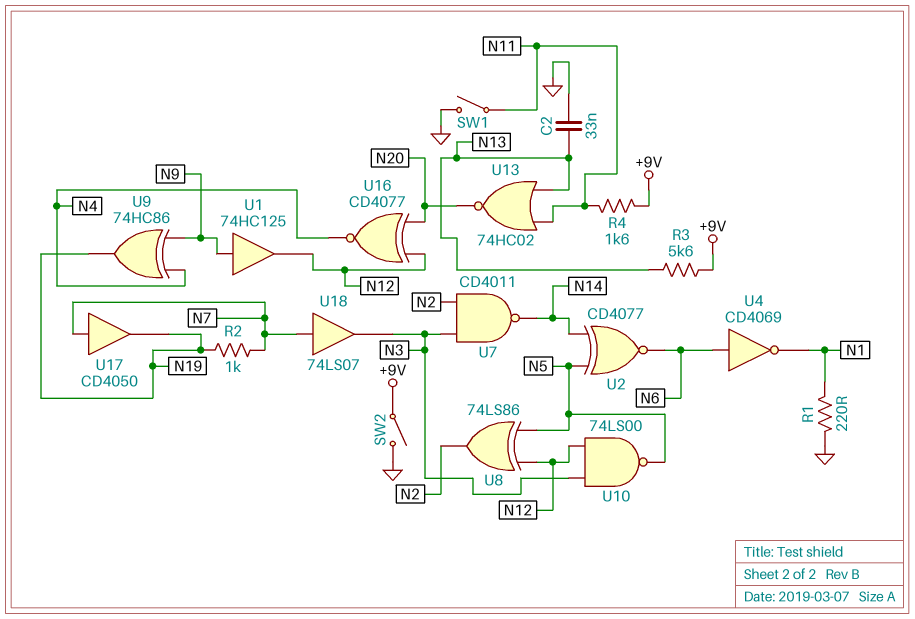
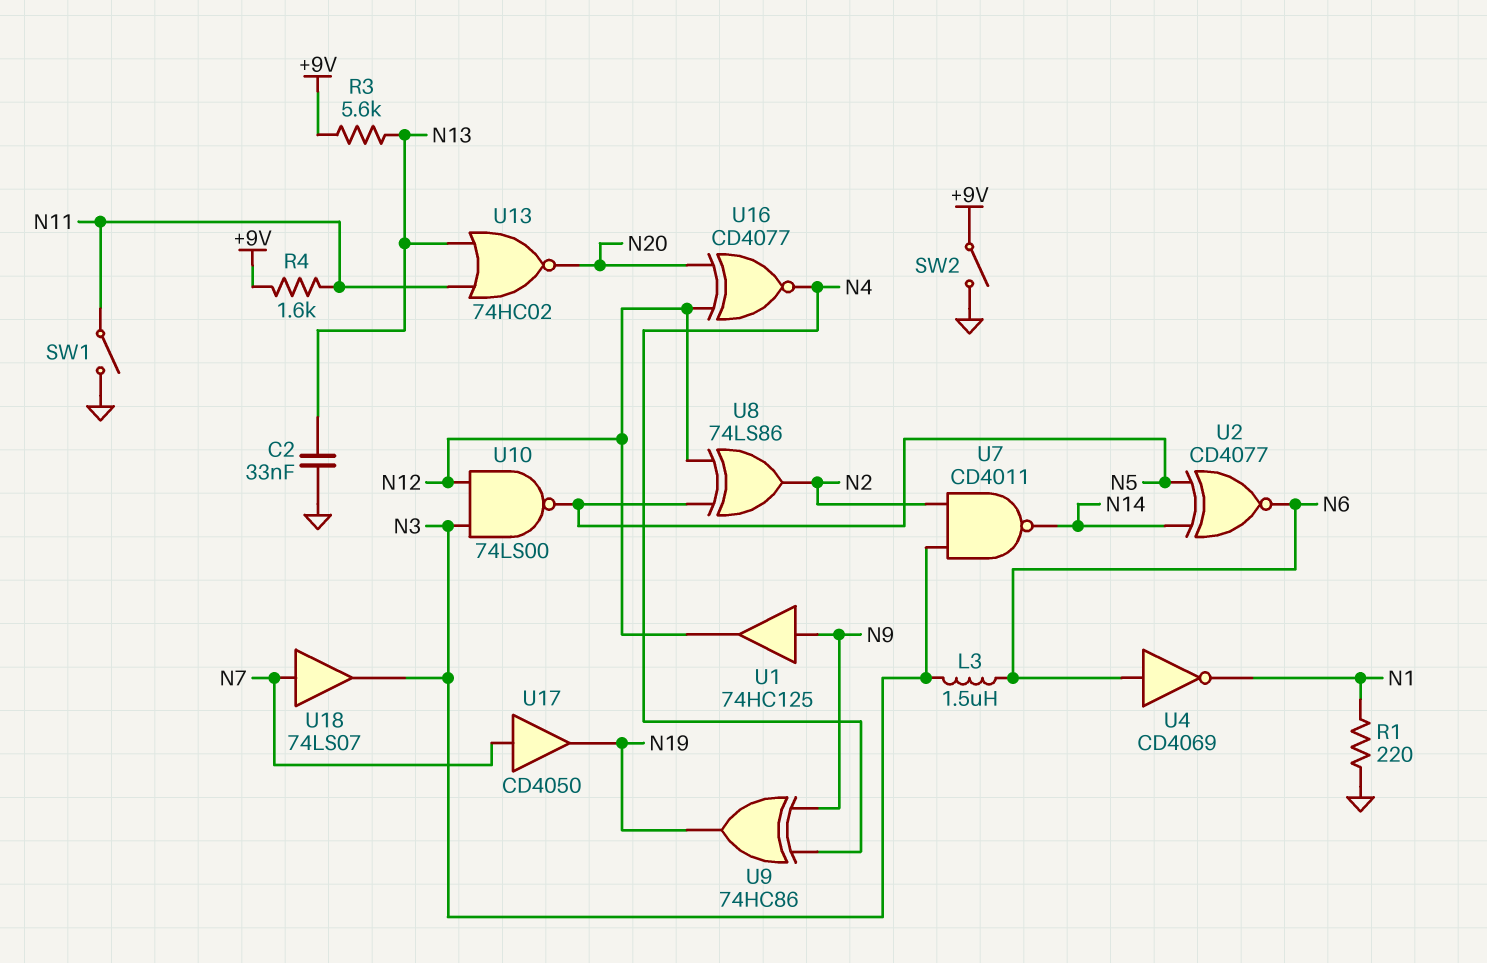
L3: none -> 1.5uH (N3, N6)
R2: 1k (N7, N19) -> none

